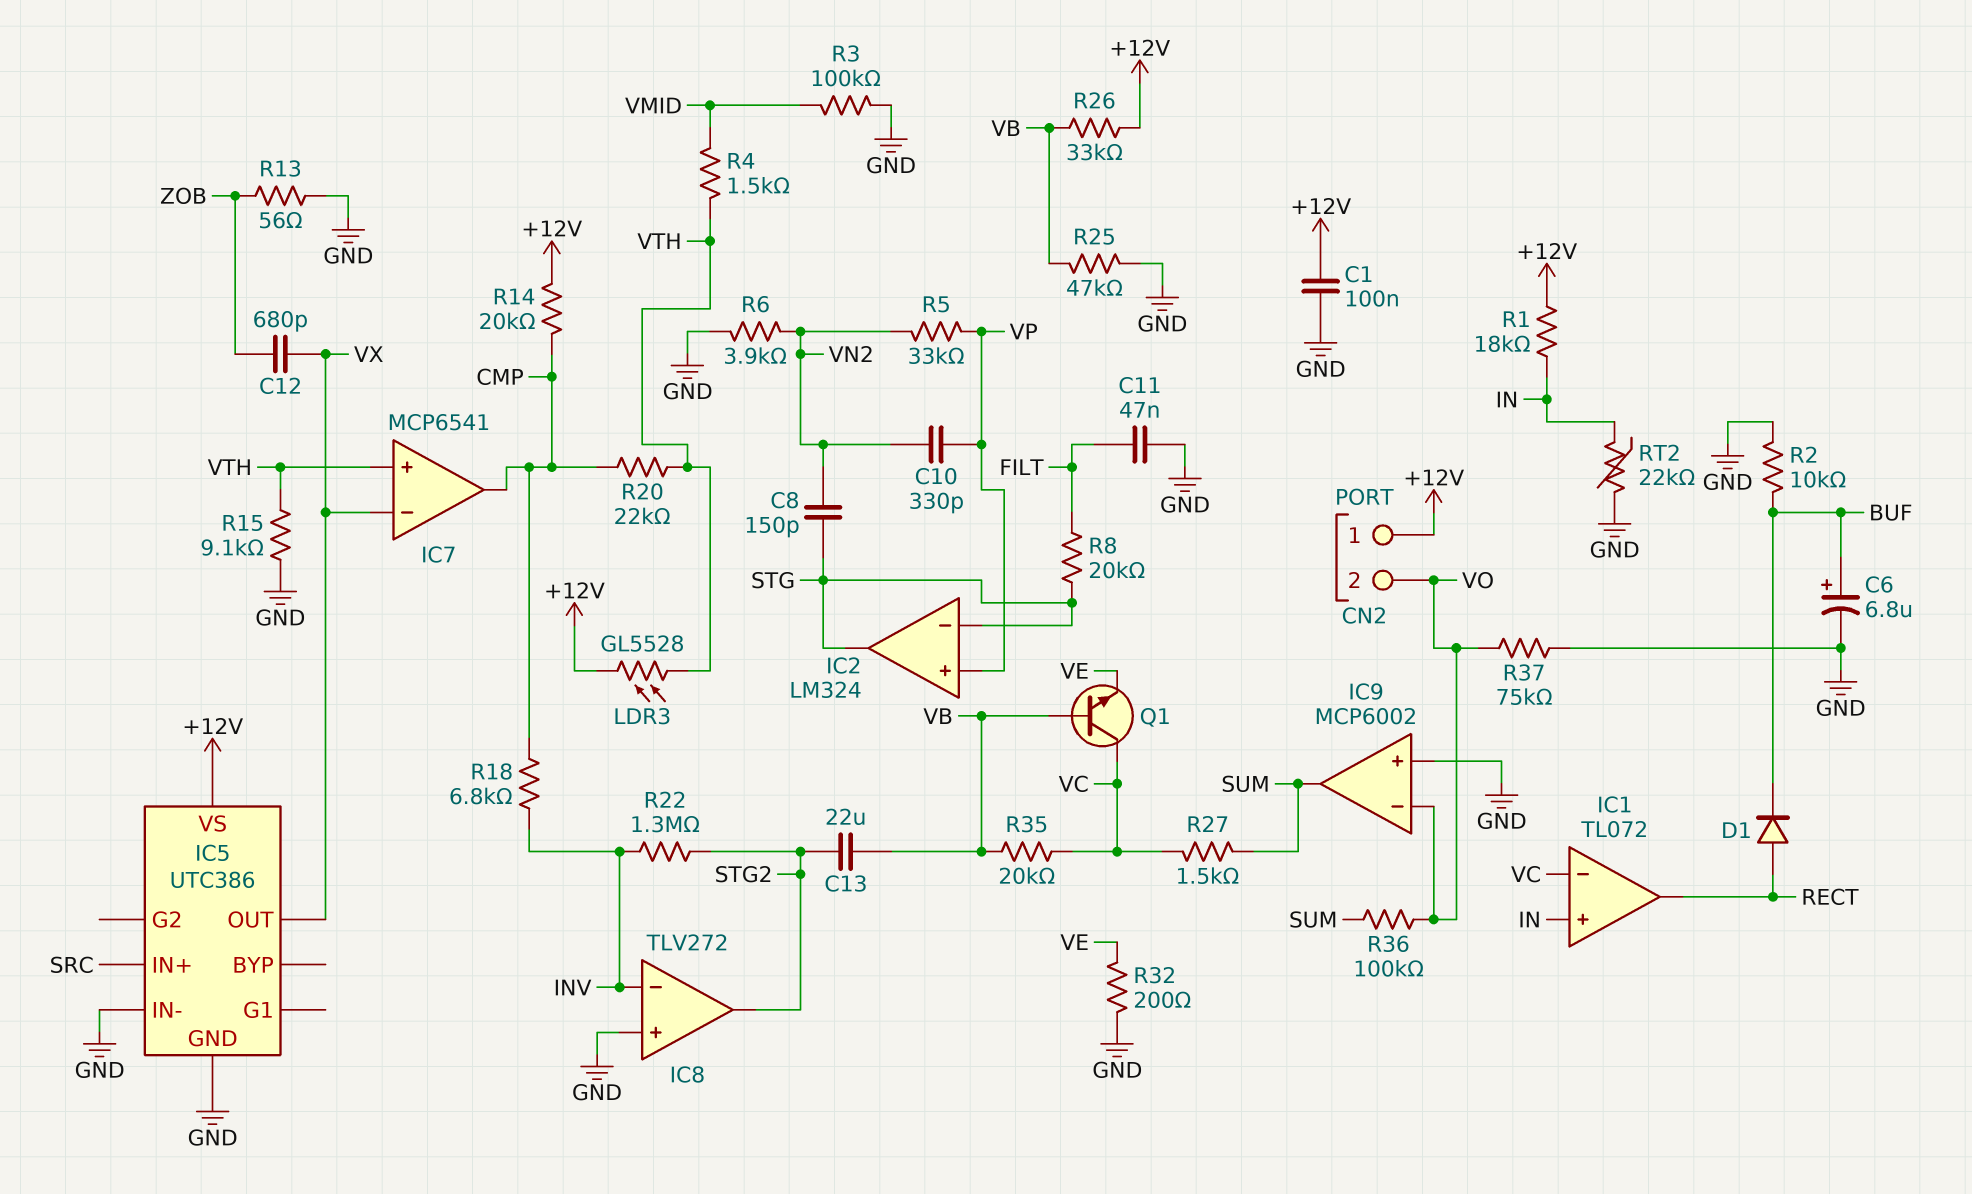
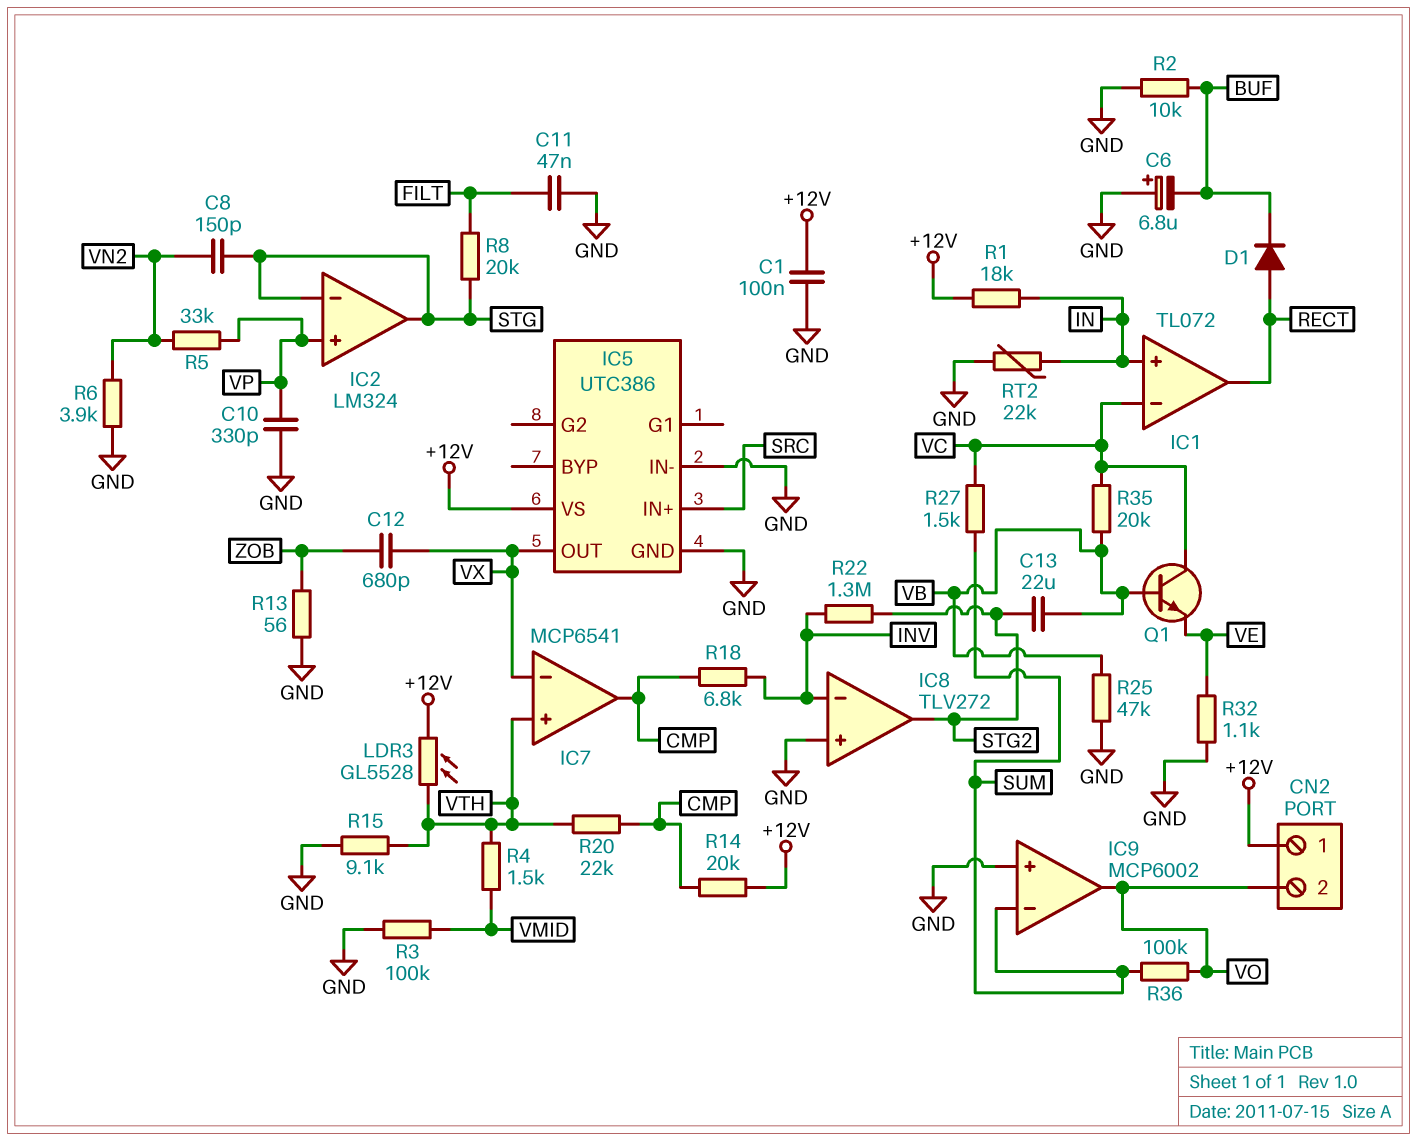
C6: 6.8uF (plus BUF, minus GND) -> 6.8uF (plus GND, minus BUF)
C10: 330pF (VN2, VP) -> 330pF (GND, VP)
IC9 pin in-: VO -> SUM
IC9 pin out: SUM -> VO
R26: 33k (+12V, VB) -> none
R32: 200 (GND, VE) -> 1.1k (GND, VE)
R37: 75k (GND, VO) -> none

